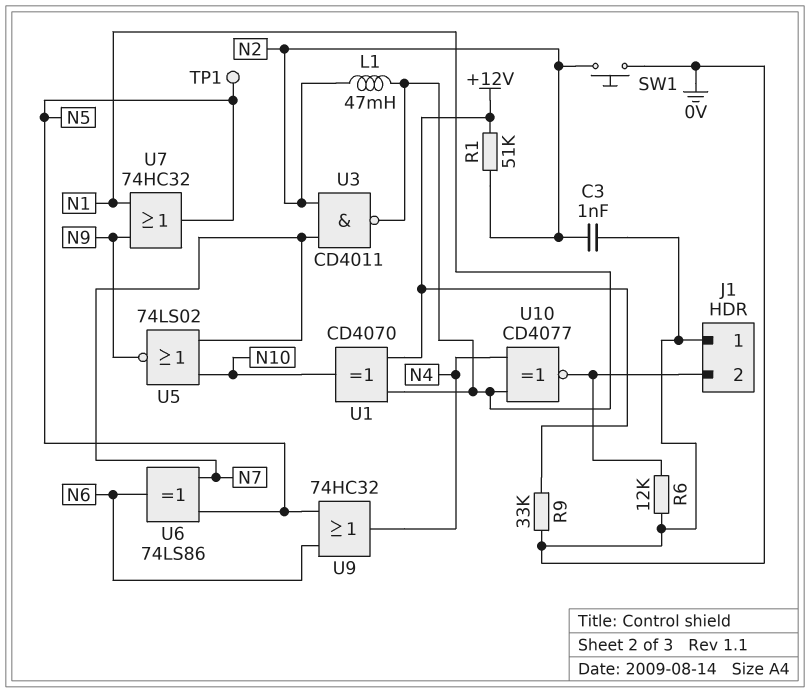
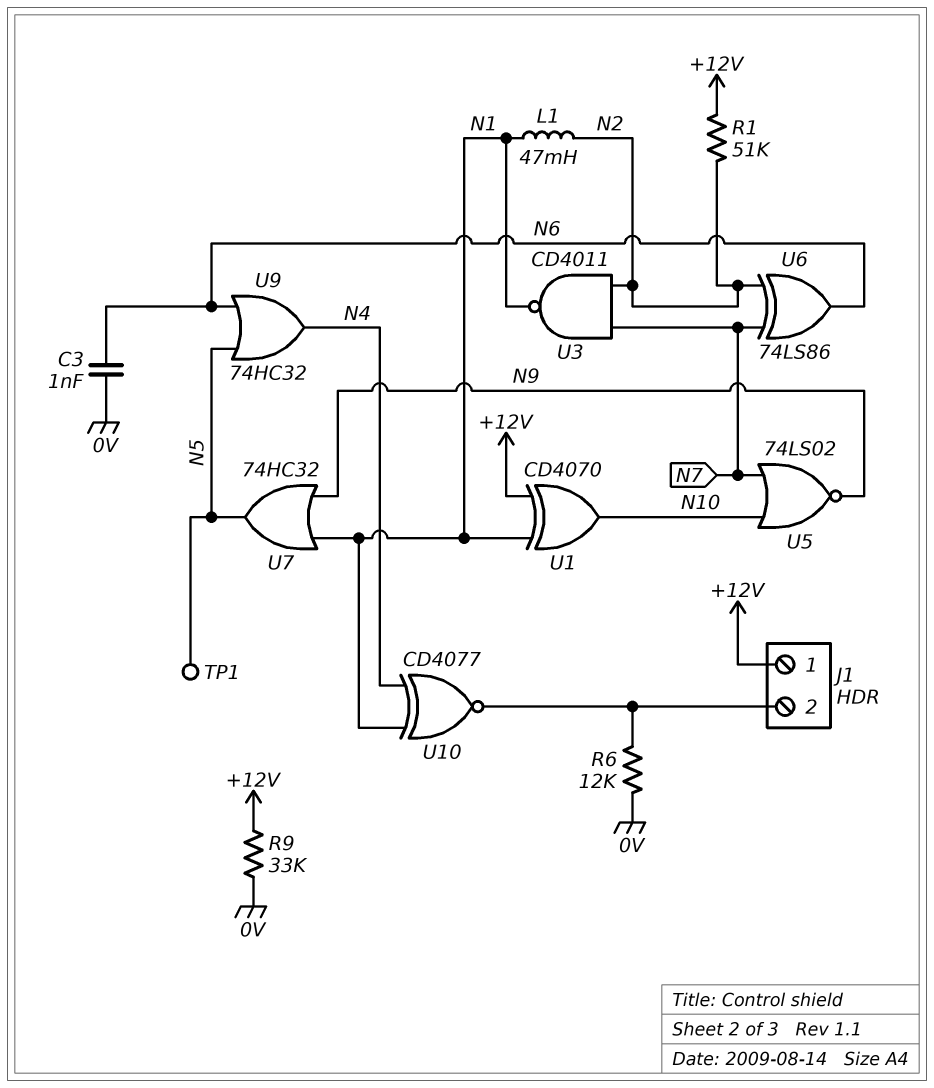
C3: 1nF (0V, N2) -> 1nF (0V, N6)
J1 pin 1: 0V -> +12V
SW1: button (0V, N2) -> none
U6: XOR 74LS86 (in N5, in N7, out N6) -> XOR 74LS86 (in N2, in N7, out N6)

